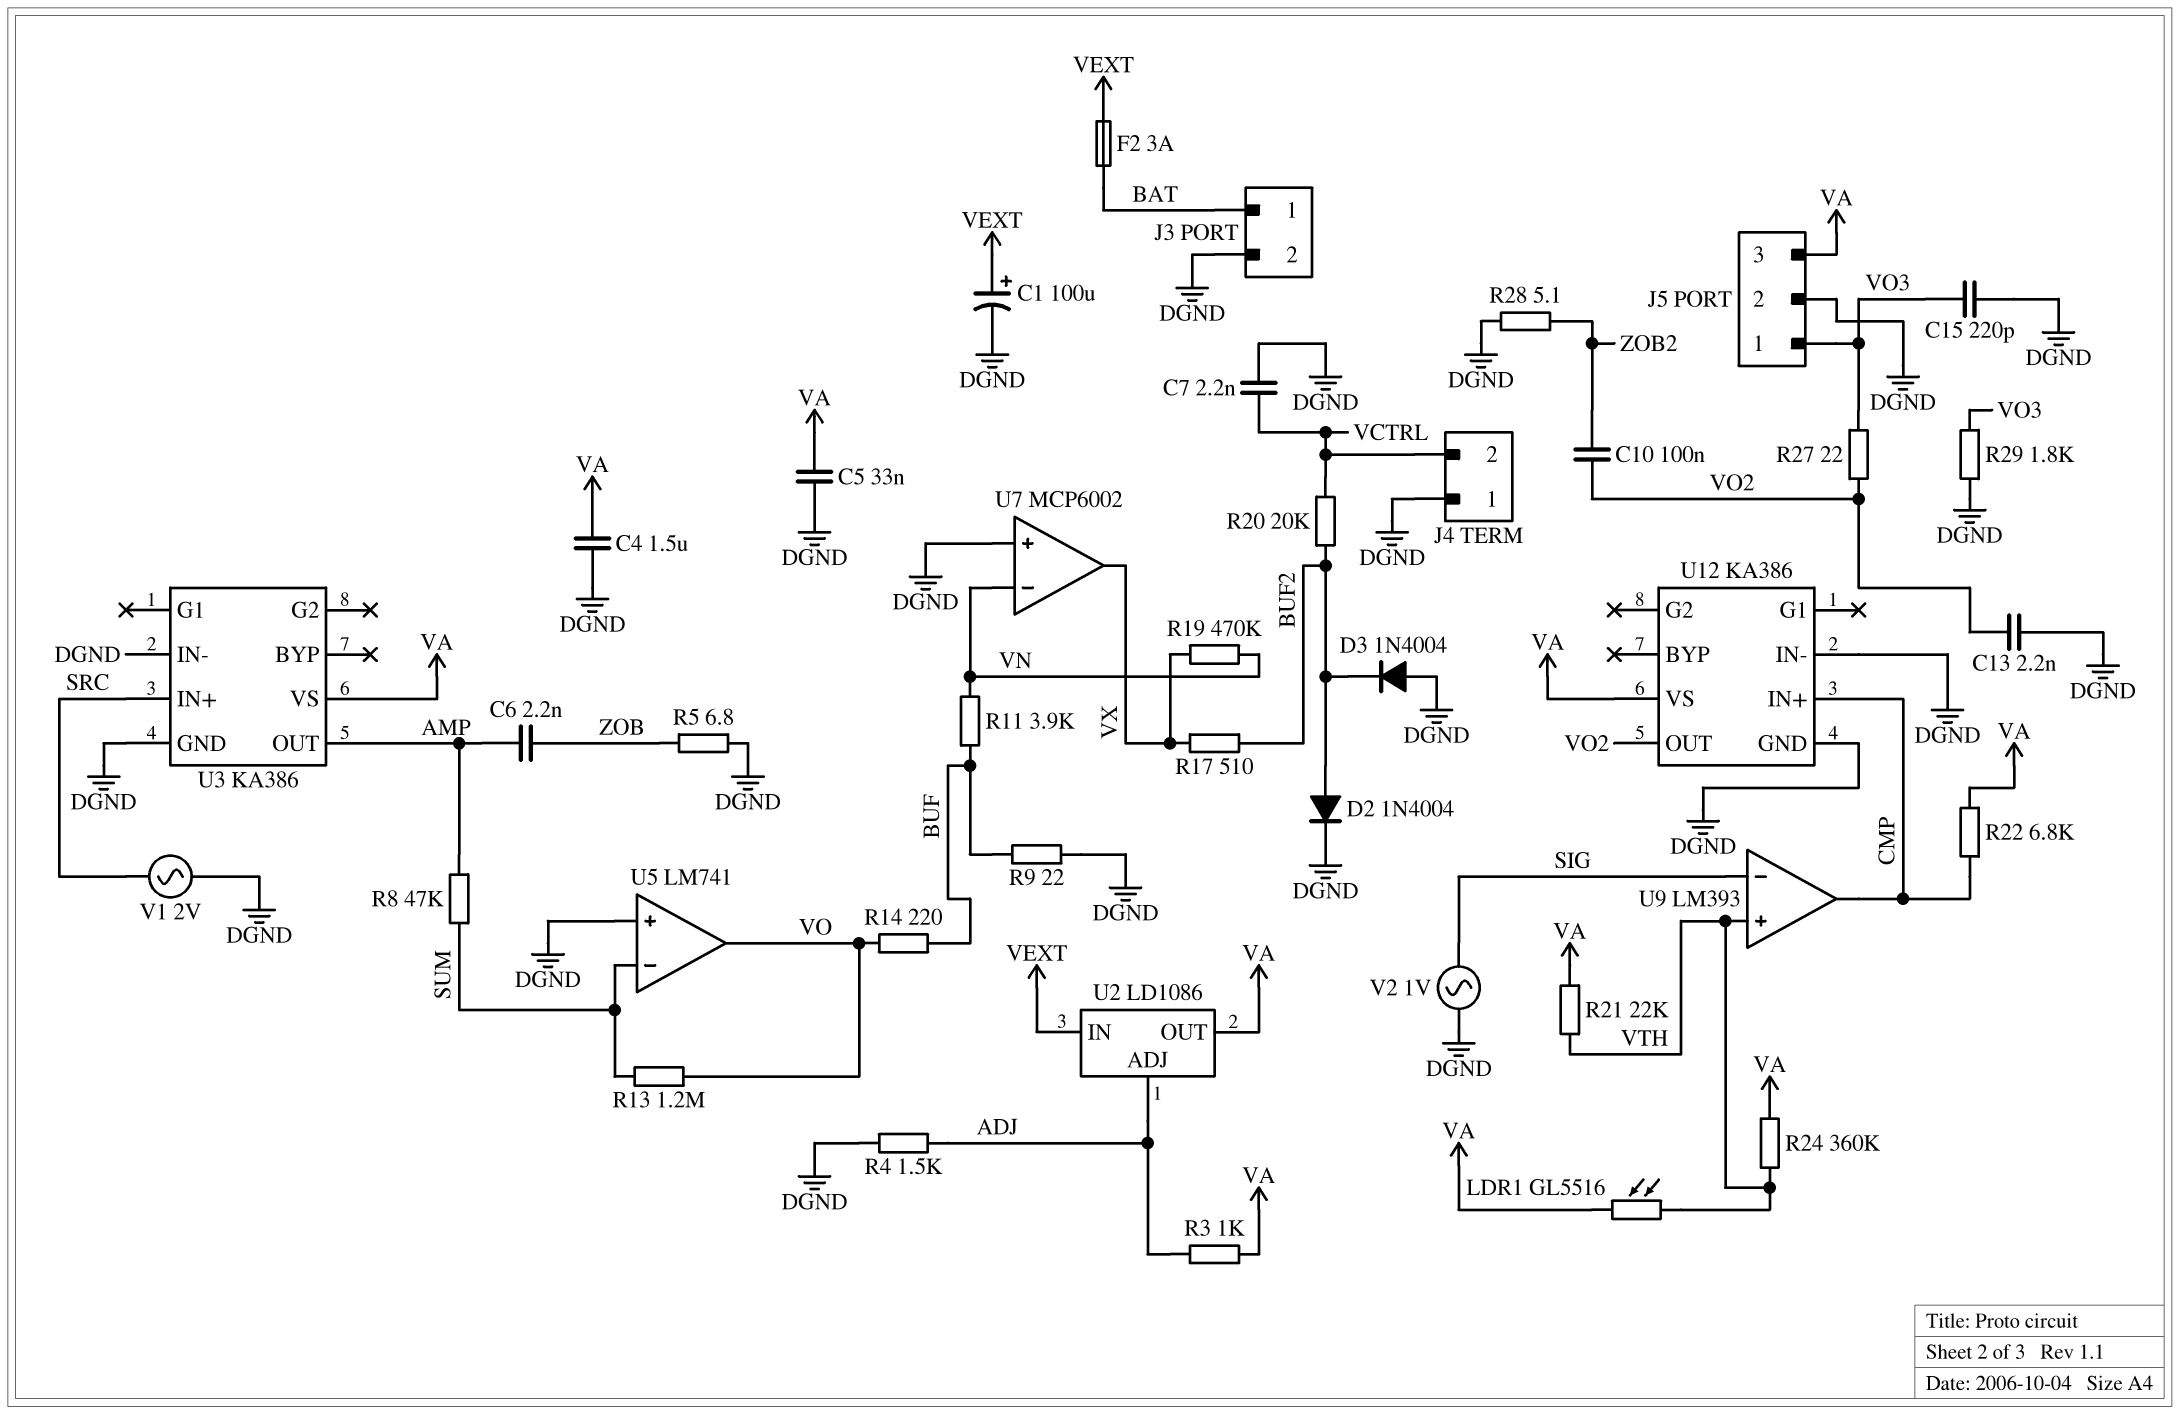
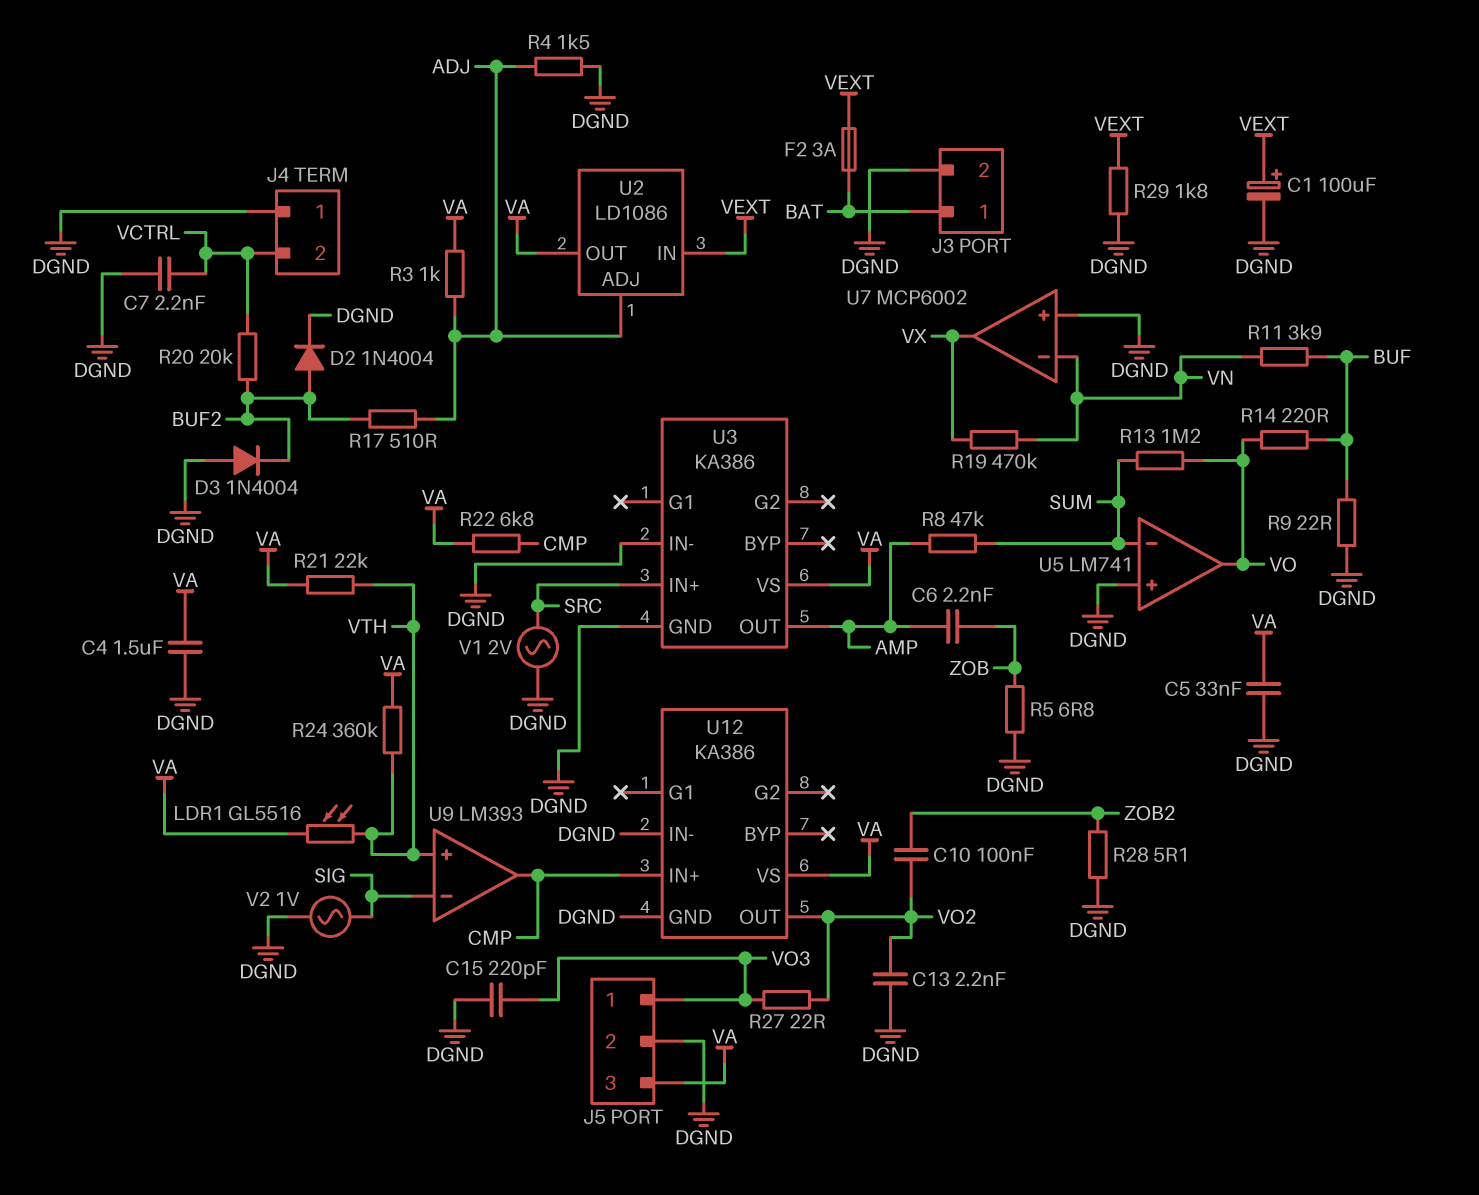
R17: 510 (BUF2, VX) -> 510 (ADJ, BUF2)
R29: 1.8k (DGND, VO3) -> 1.8k (DGND, VEXT)

